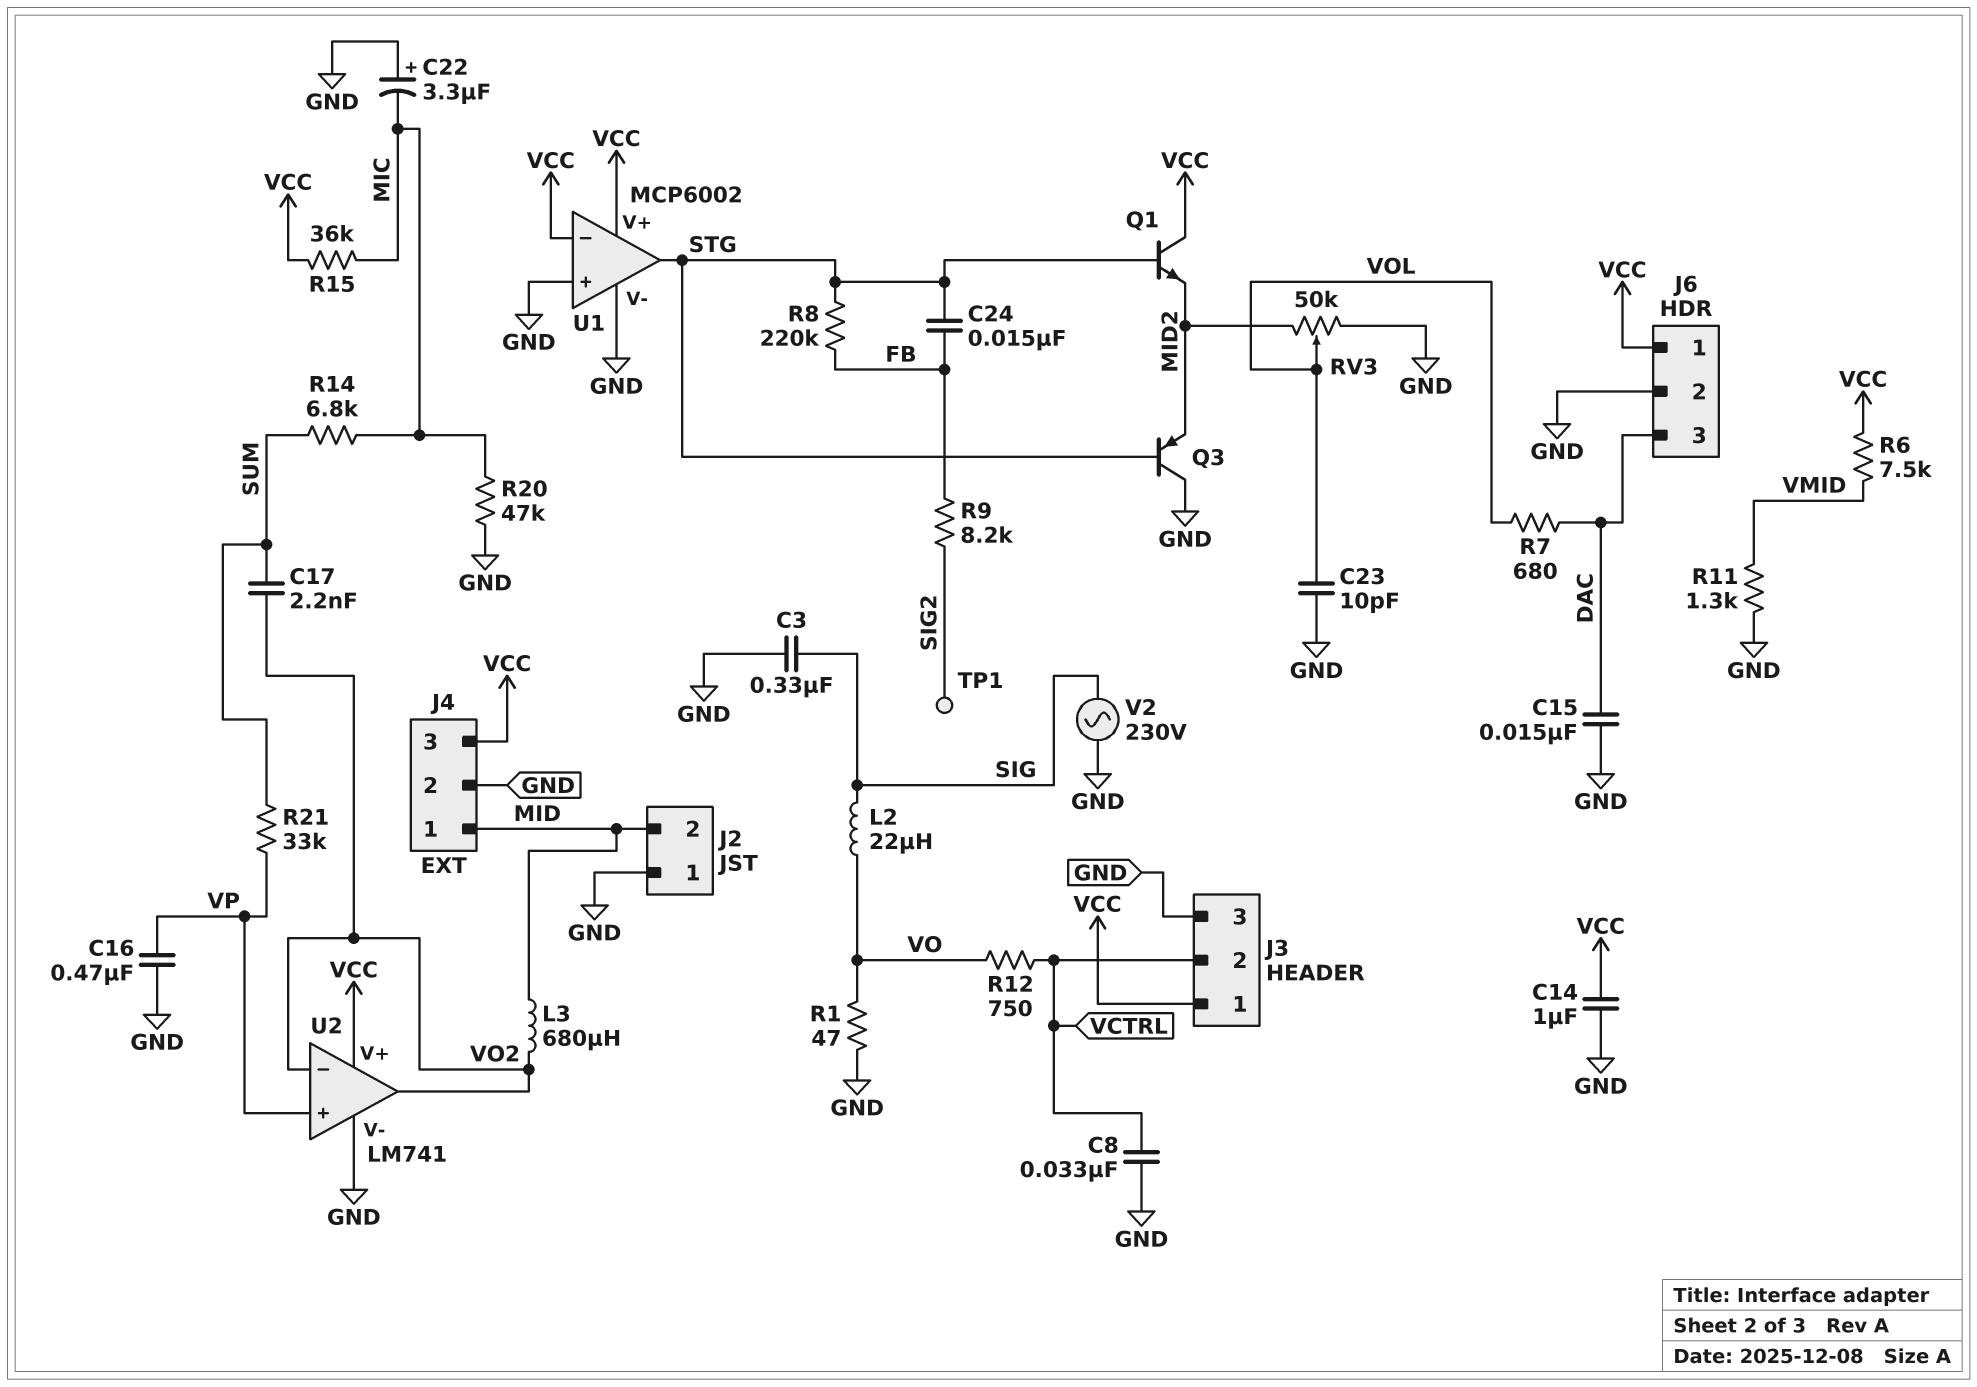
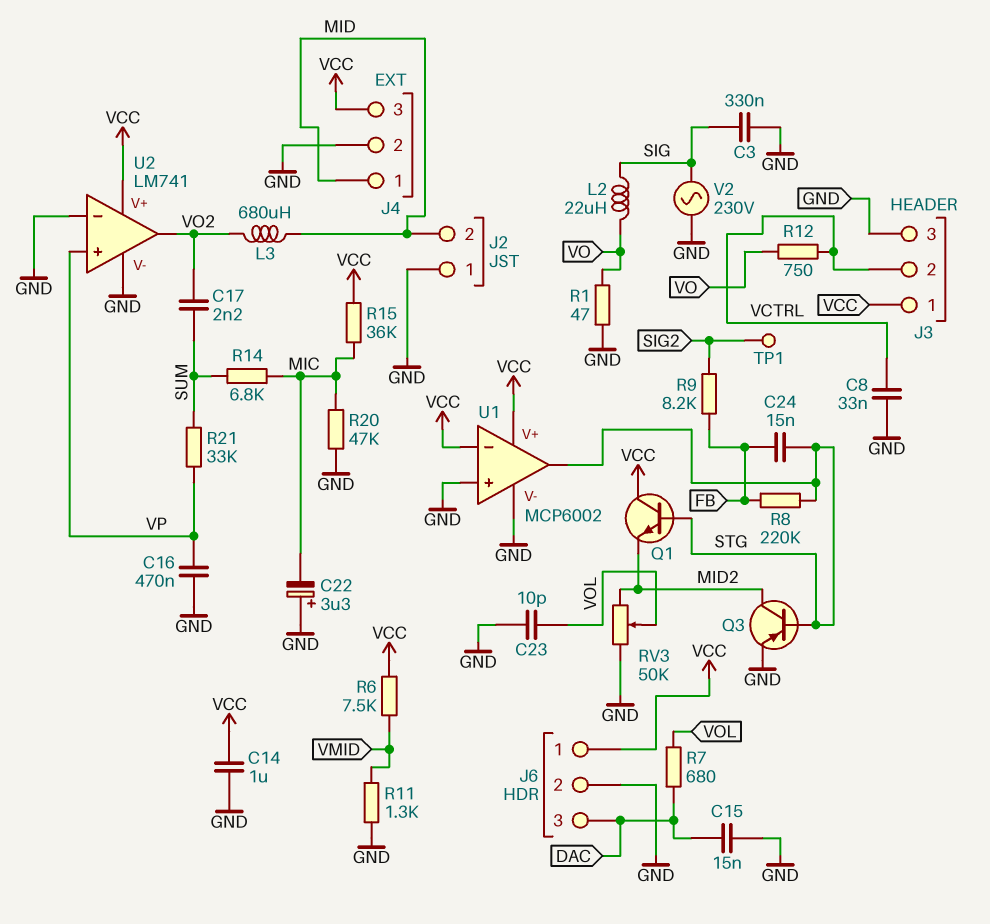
Q3: PNP (B STG, C GND, E MID2) -> PNP (B STG, C MID2, E GND)
U2 pin in-: VO2 -> GND

